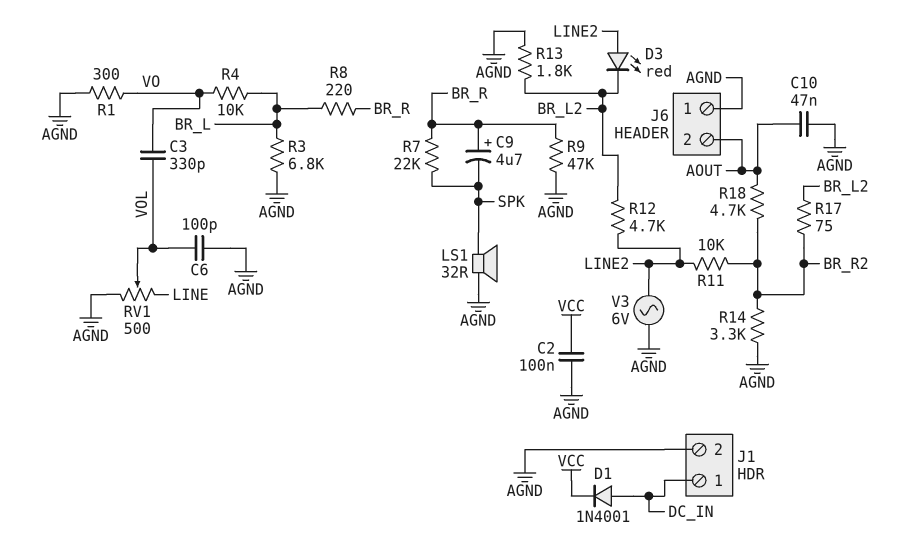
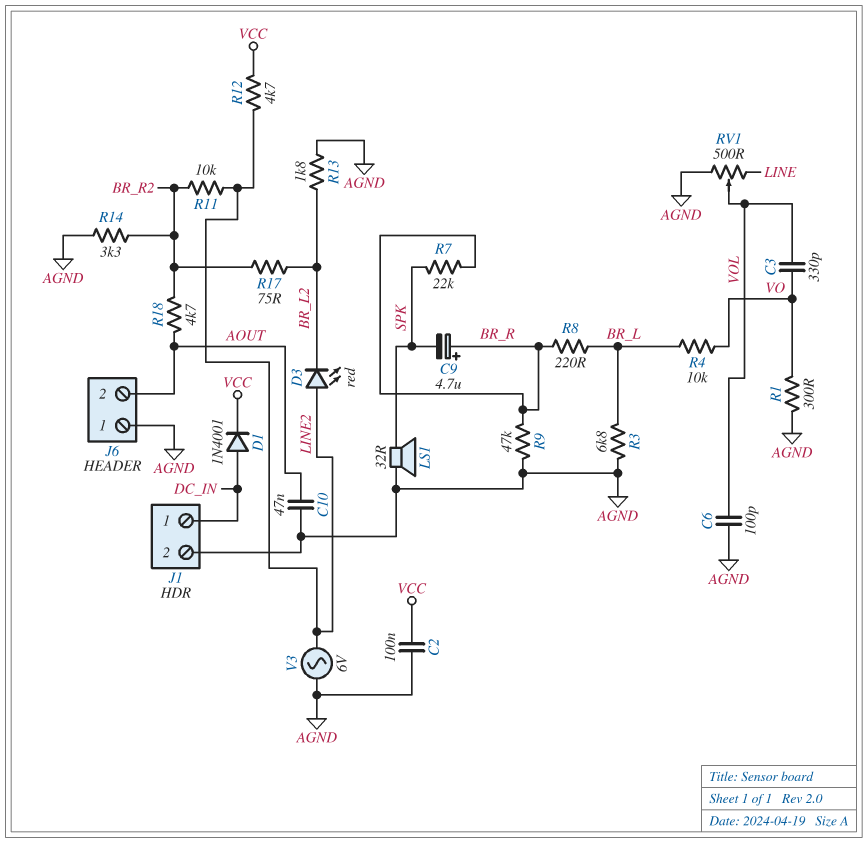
R12: 4.7k (BR_L2, LINE2) -> 4.7k (LINE2, VCC)

